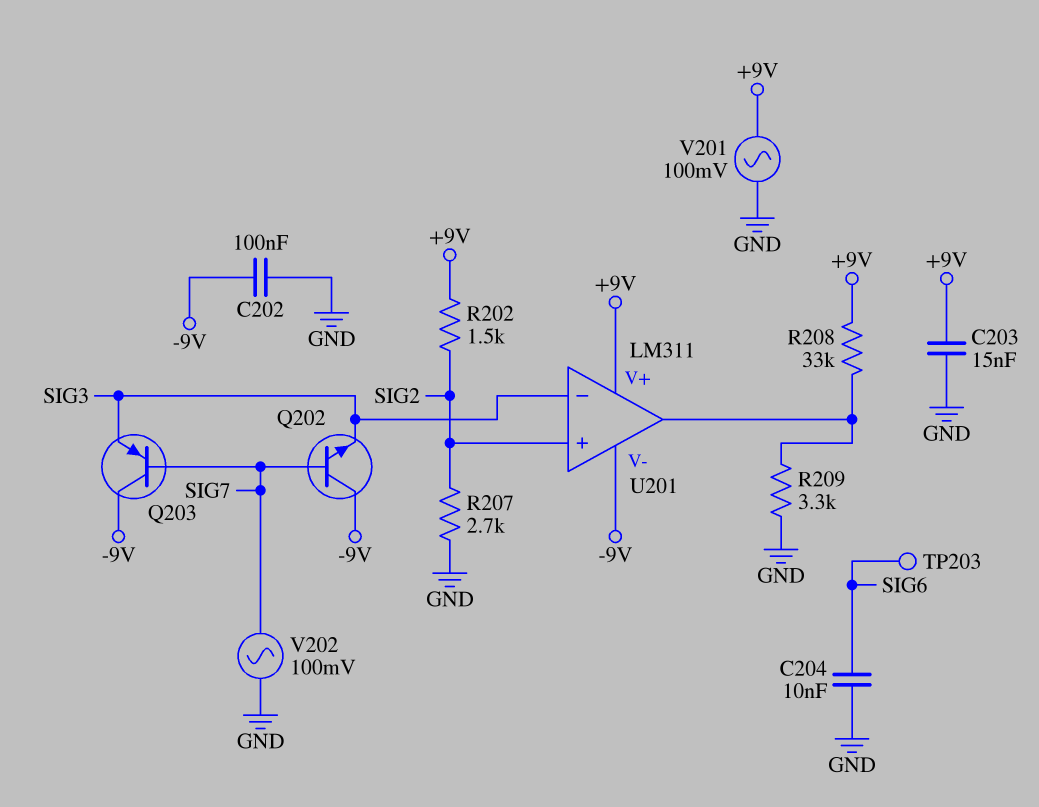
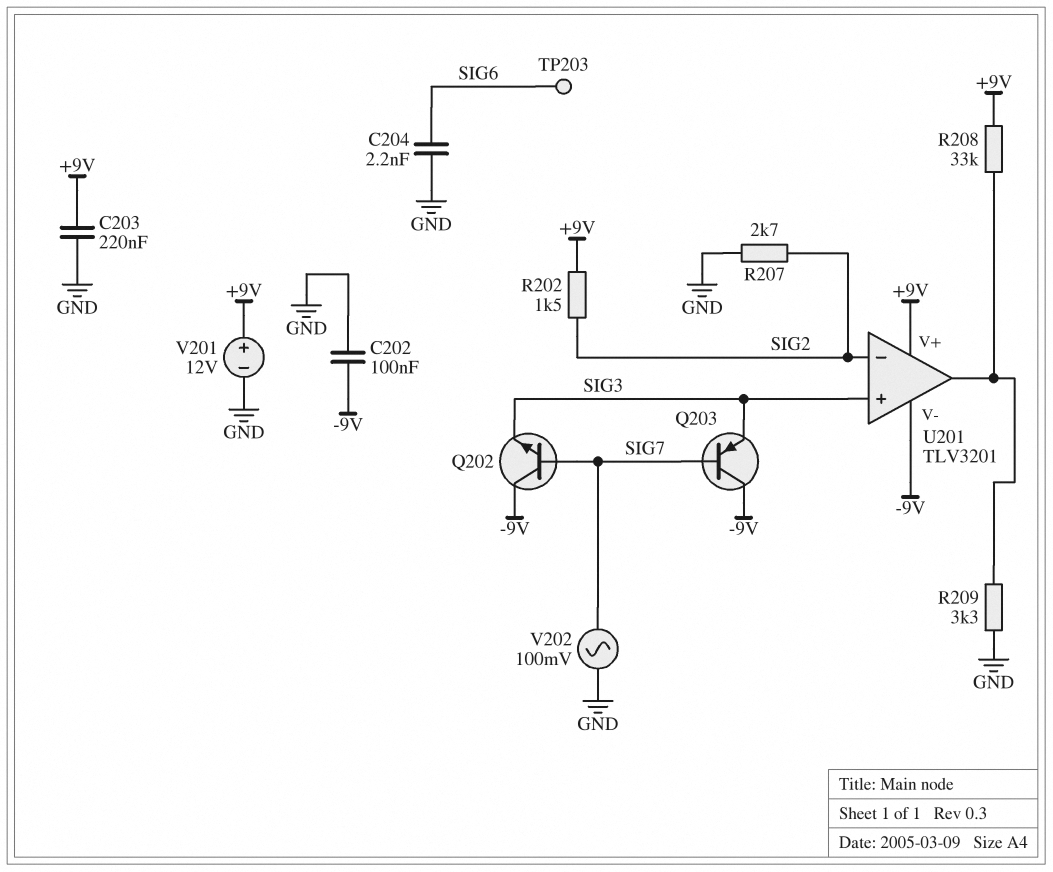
C203: 15nF (+9V, GND) -> 220nF (+9V, GND)
C204: 10nF (GND, SIG6) -> 2.2nF (GND, SIG6)
U201: LM311 -> TLV3201
U201 pin in+: SIG2 -> SIG3
U201 pin in-: SIG3 -> SIG2
V201: AC 100mV (+9V, GND) -> 12V (plus +9V, minus GND)

